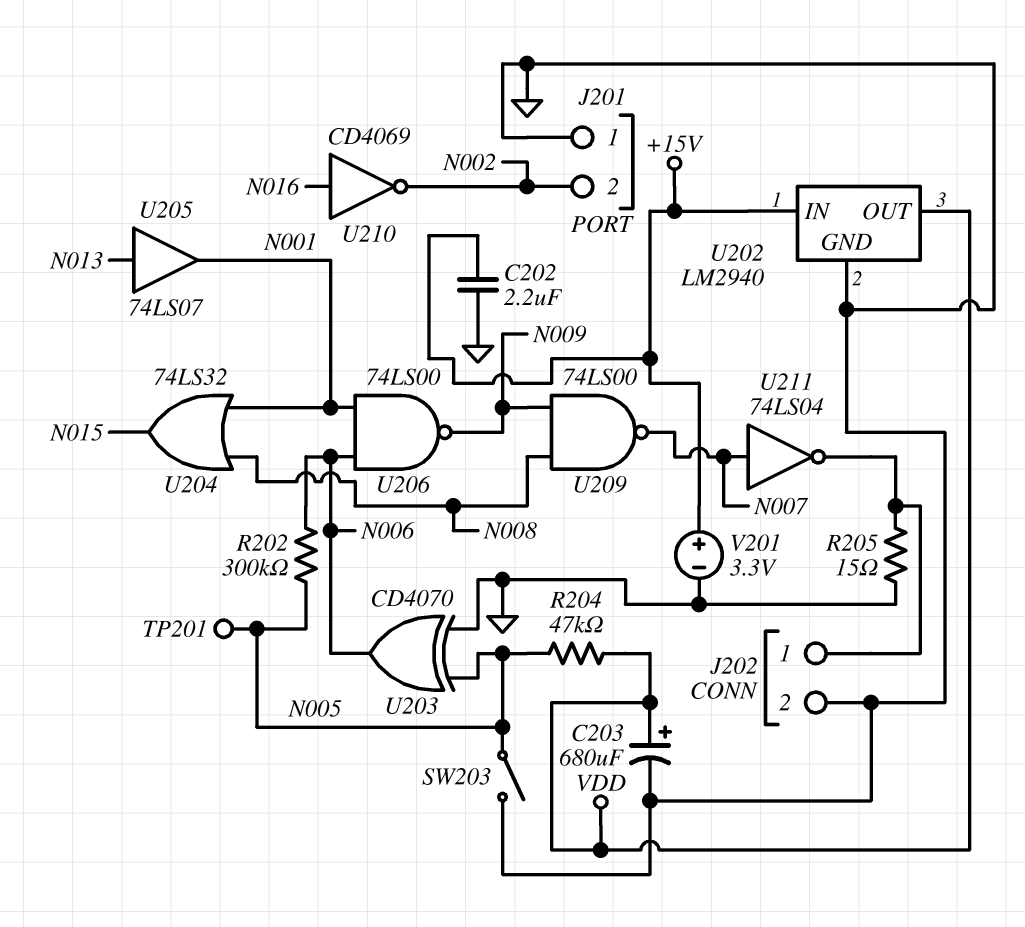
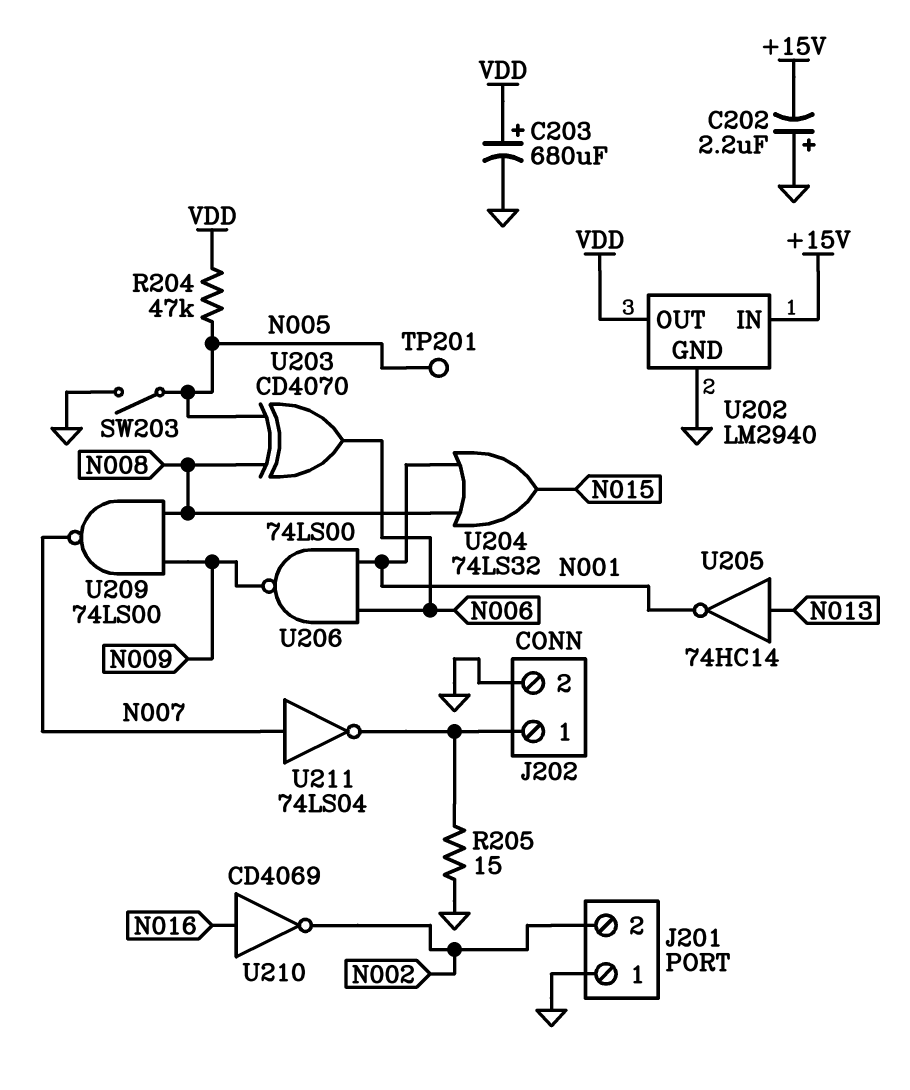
C202: 2.2uF (+15V, GND) -> 2.2uF (plus GND, minus +15V)
R202: 300k (N005, N006) -> none
U203: XOR CD4070 (in GND, in N005, out N006) -> XOR CD4070 (in N005, in N008, out N006)
U205: buffer 74LS07 (in N013, out N001) -> NOT 74HC14 (in N013, out N001)
V201: 3.3V (plus +15V, minus GND) -> none

